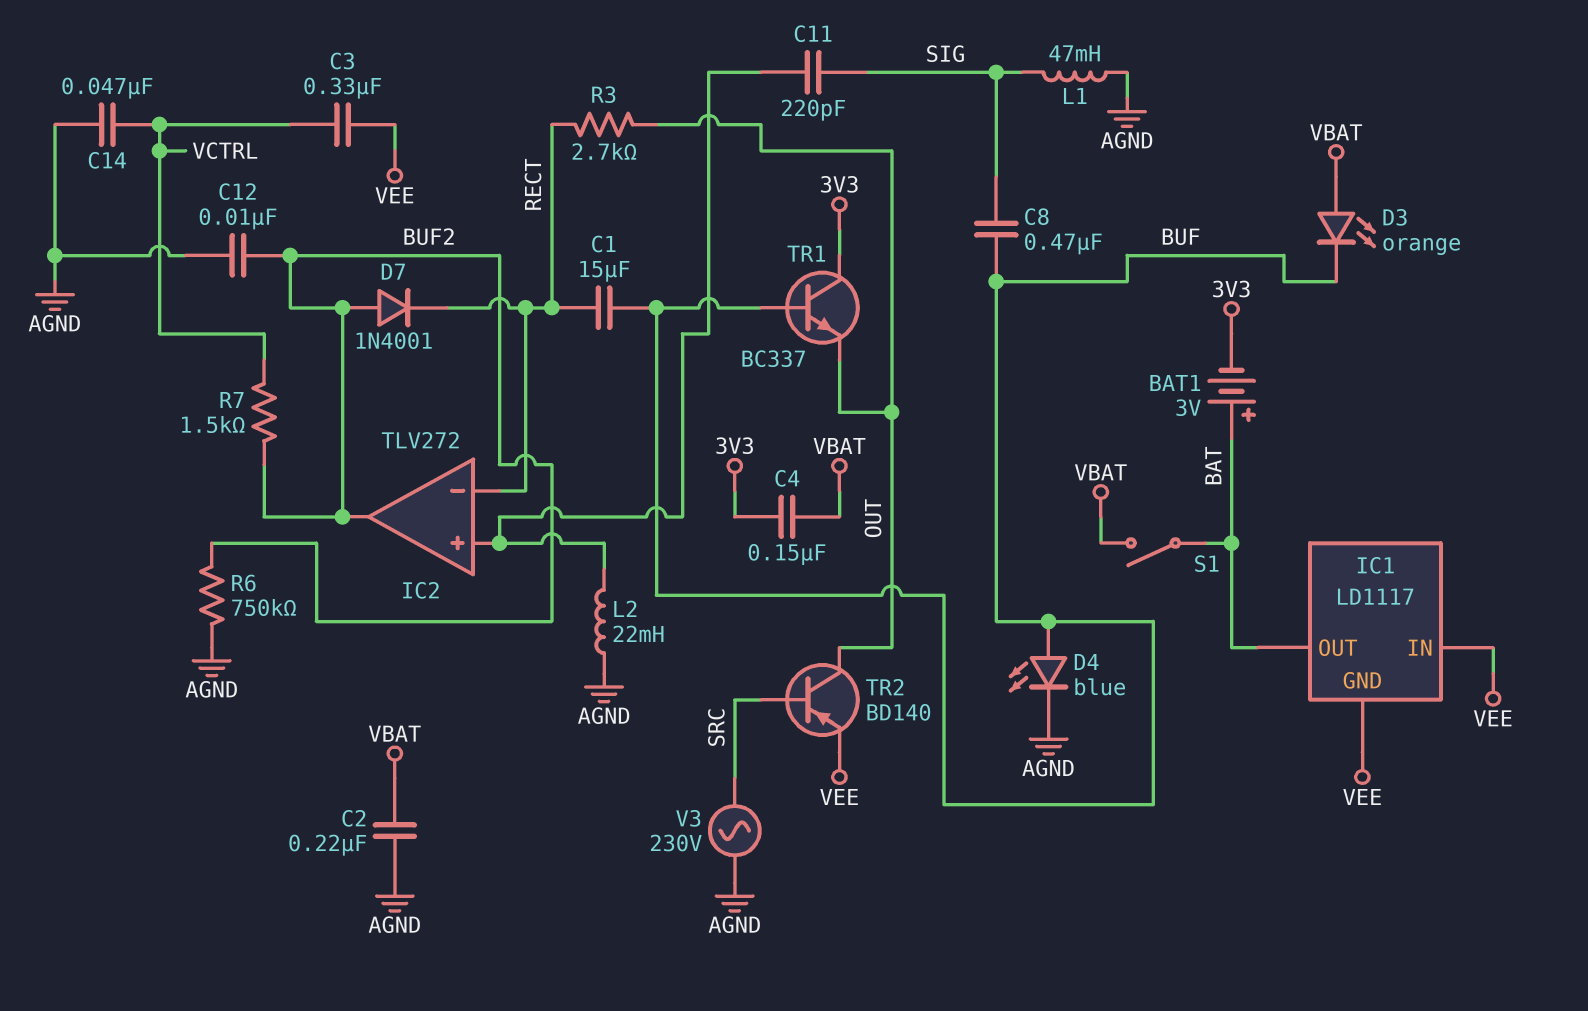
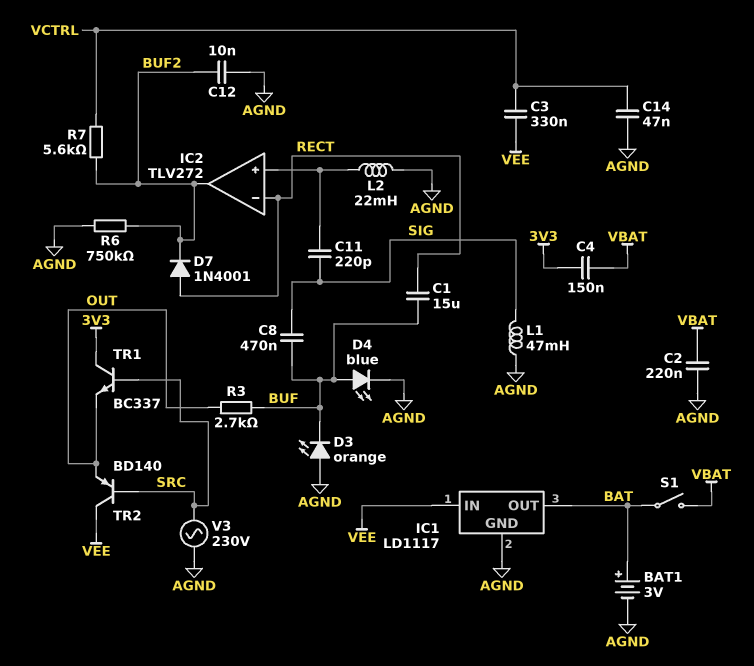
BAT1: 3V (plus BAT, minus 3V3) -> 3V (plus BAT, minus AGND)
D3: LED orange (A VBAT, K BUF) -> LED orange (A AGND, K BUF)
D7: diode 1N4001 (A BUF2, K RECT) -> diode 1N4001 (A RECT, K BUF2)
IC1 pin GND: VEE -> AGND
R3: 2.7k (OUT, RECT) -> 2.7k (BUF, OUT)
R7: 1.5k (BUF2, VCTRL) -> 5.6k (BUF2, VCTRL)
TR1: NPN BC337 (B BUF, C 3V3, E OUT) -> NPN BC337 (B SRC, C 3V3, E OUT)
TR2: PNP BD140 (B SRC, C OUT, E VEE) -> PNP BD140 (B SRC, C VEE, E OUT)

